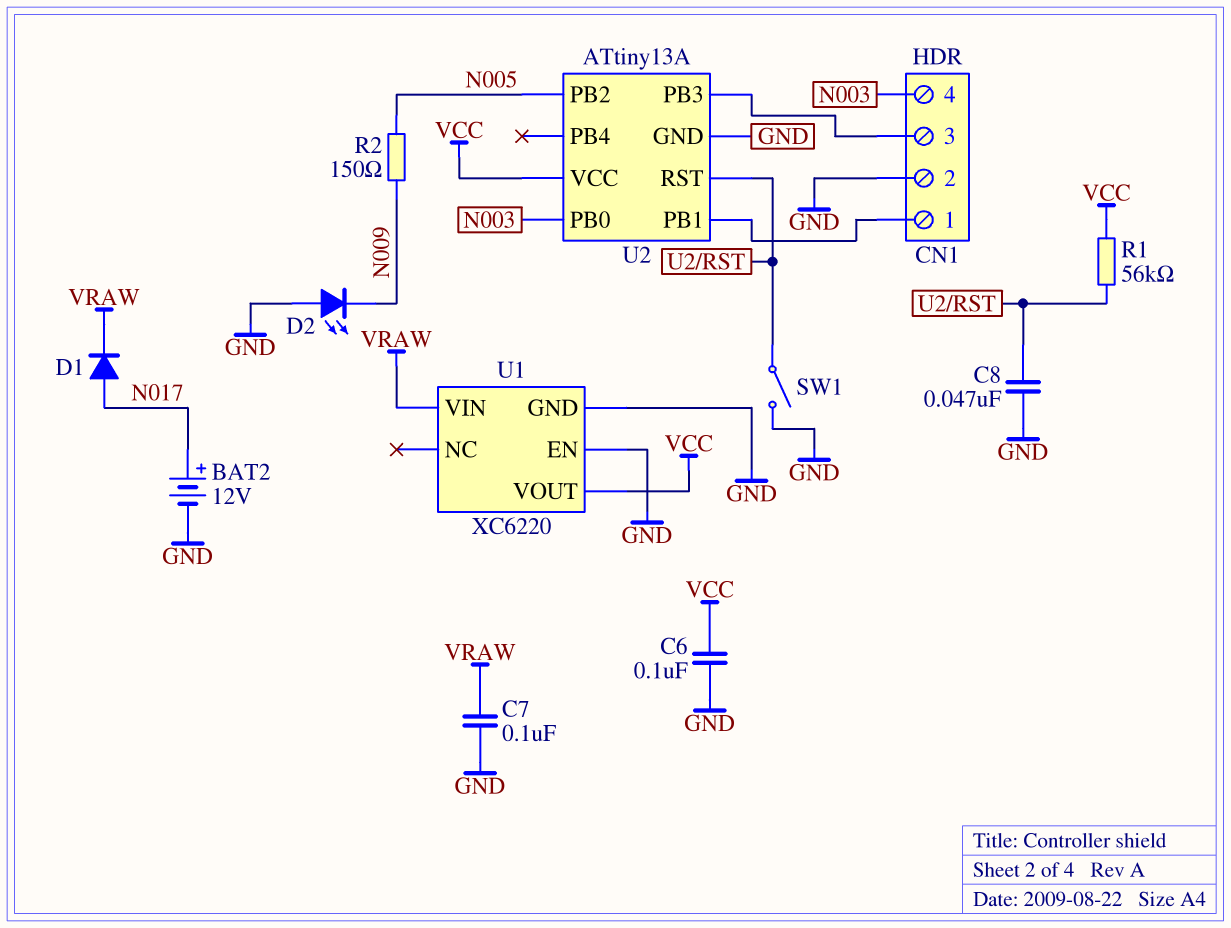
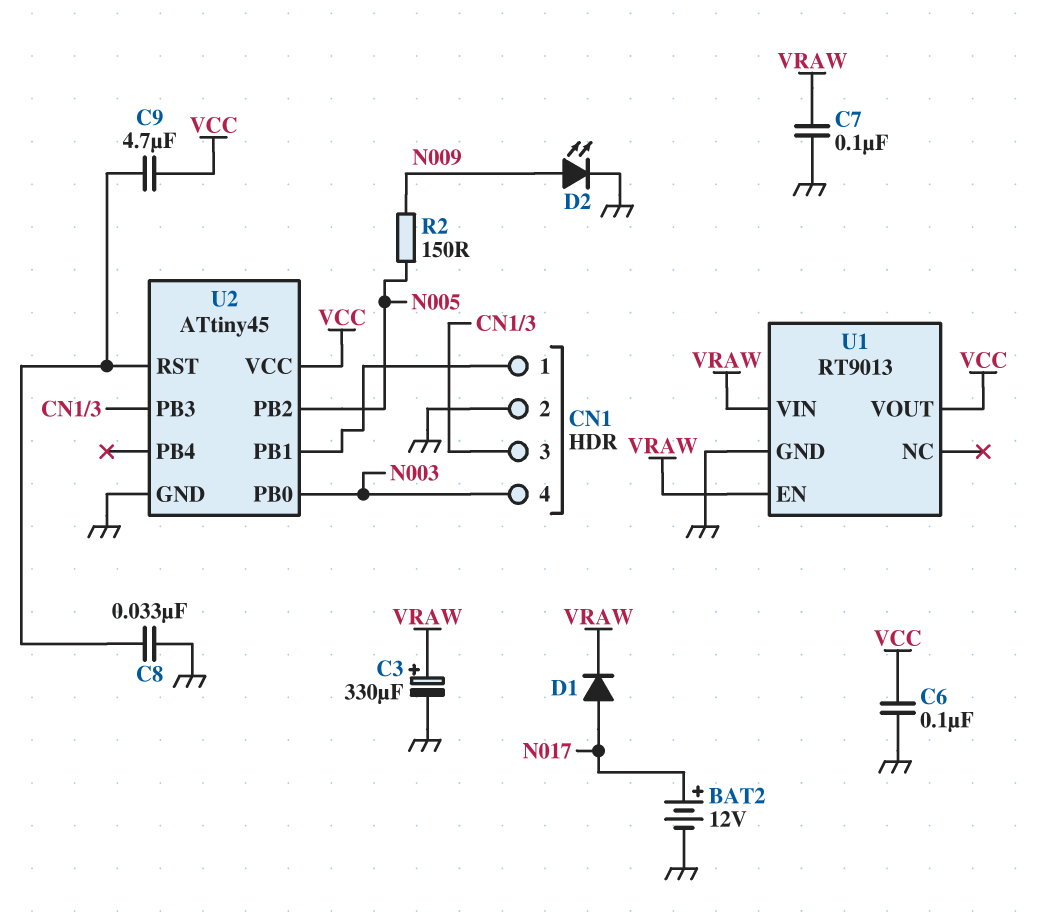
C3: none -> 330uF (plus VRAW, minus GND)
C8: 47nF (GND, U2/RST) -> 33nF (GND, U2/RST)
C9: none -> 4.7uF (U2/RST, VCC)
D2: LED (A GND, K N009) -> LED (A N009, K GND)
R1: 56k (U2/RST, VCC) -> none
SW1: switch (GND, U2/RST) -> none
U1: XC6220 -> RT9013
U1 pin EN: GND -> VRAW
U2: ATtiny13A -> ATtiny45

